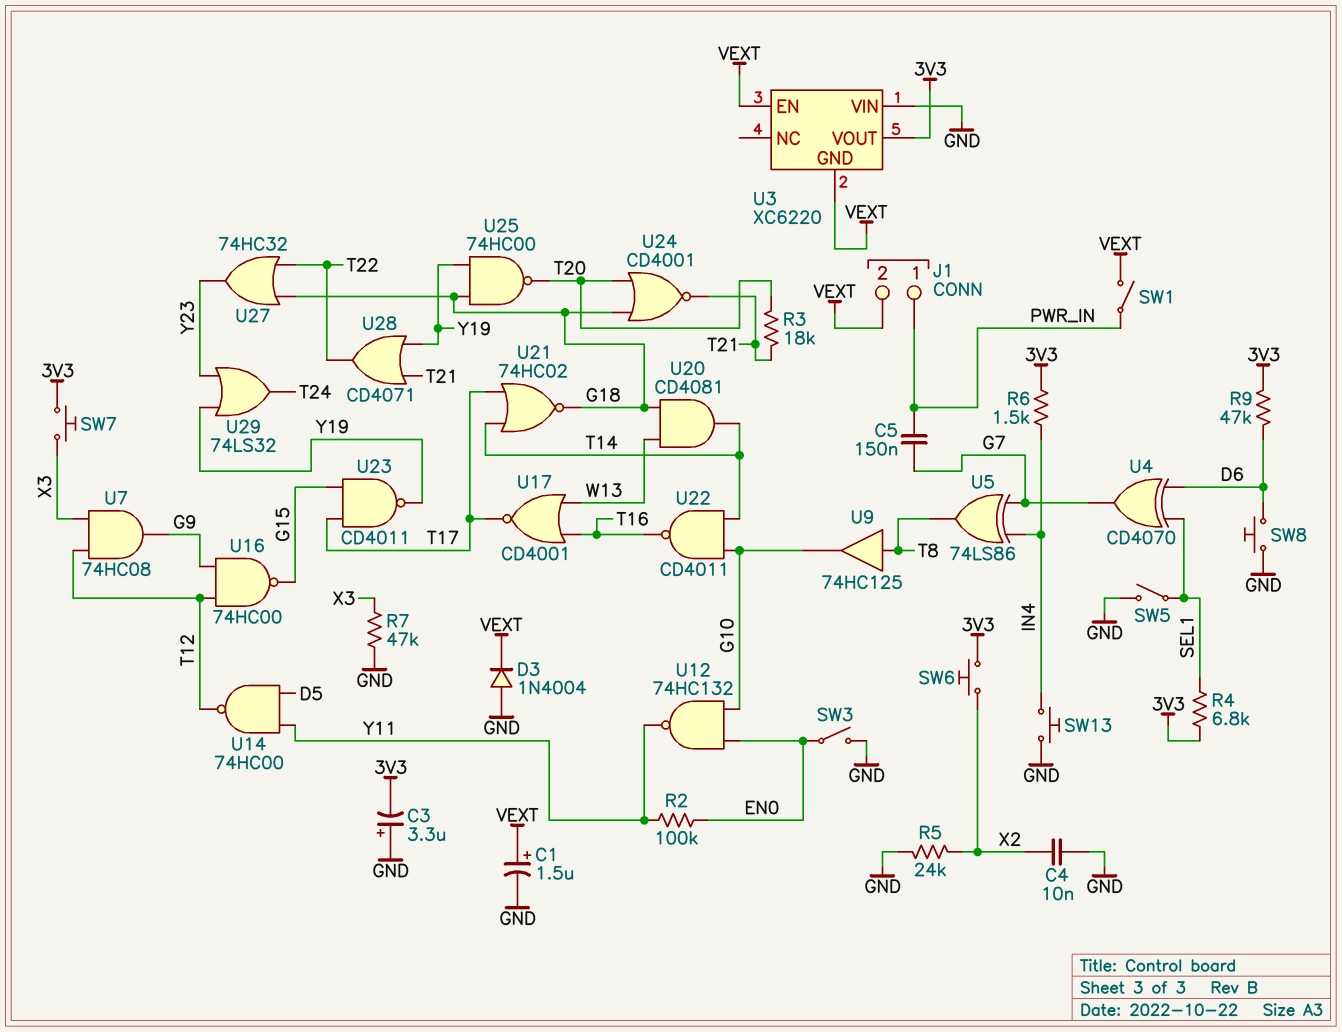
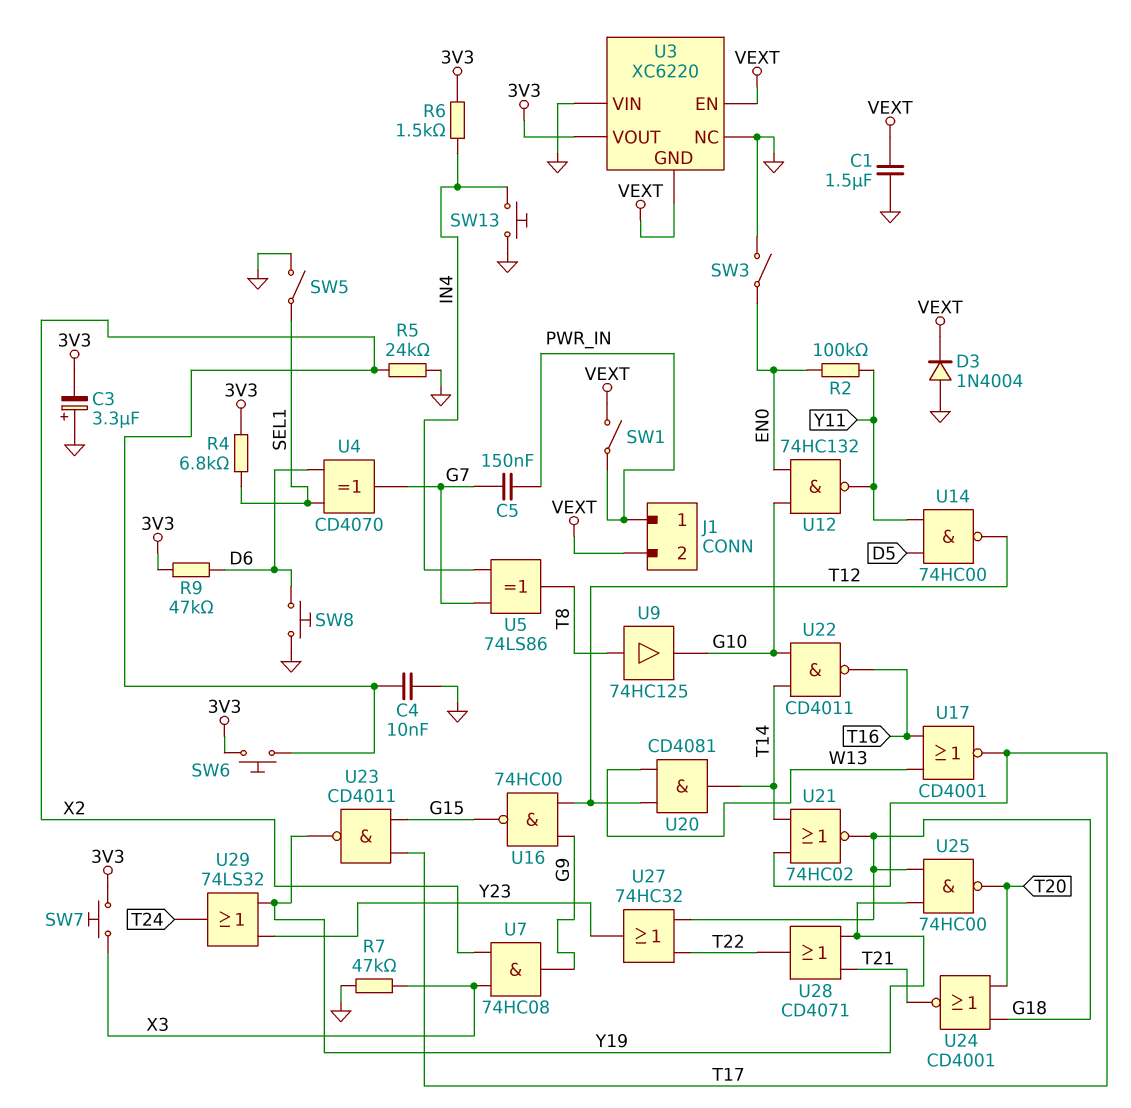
C1: 1.5uF (plus VEXT, minus GND) -> 1.5uF (GND, VEXT)
R3: 18k (T20, T21) -> none
U3 pin NC: none -> GND
U7: AND 74HC08 (in T12, in X3, out G9) -> AND 74HC08 (in X2, in X3, out G9)
U20: AND CD4081 (in G18, in W13, out T14) -> AND CD4081 (in T12, in W13, out T14)

